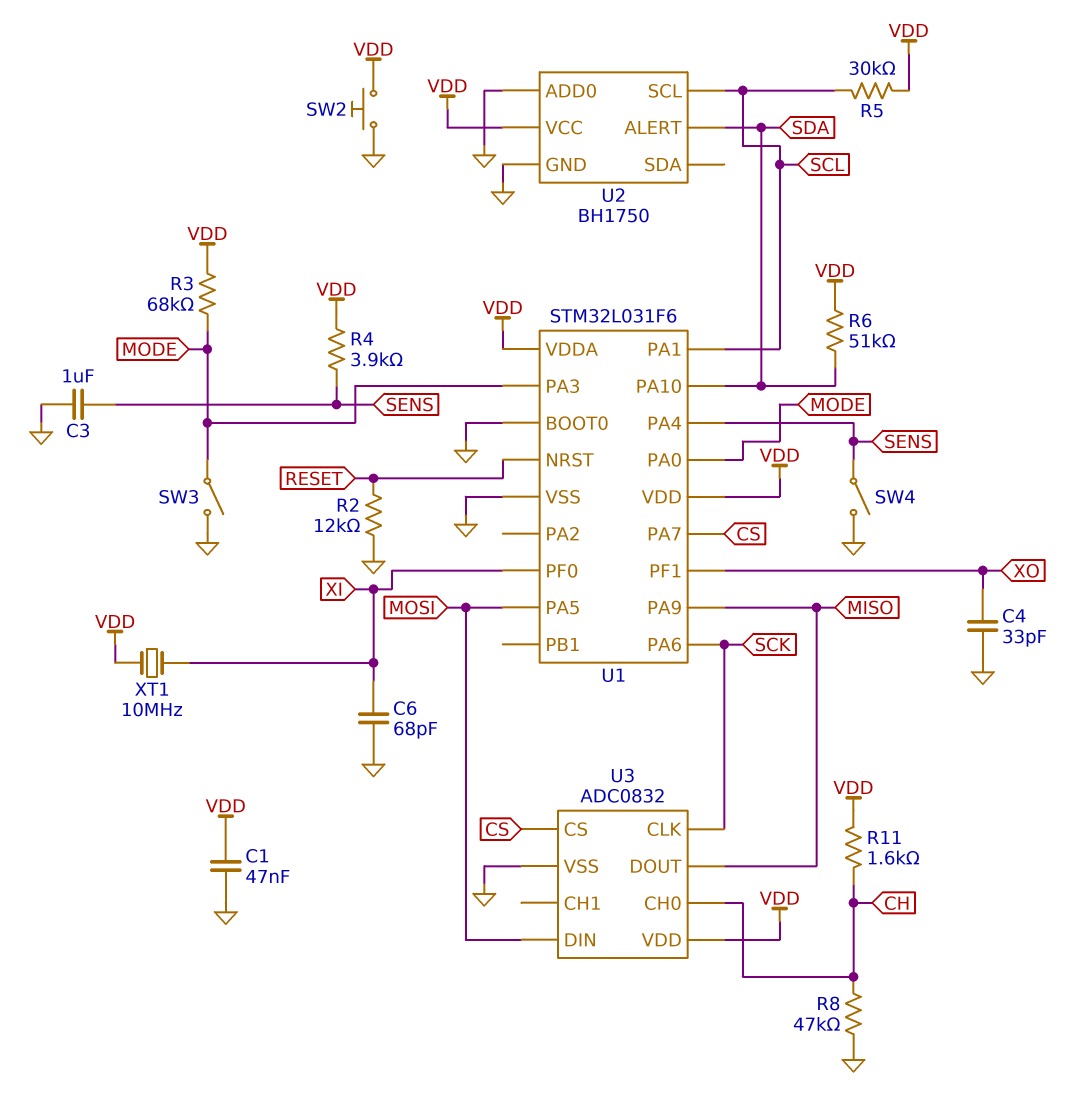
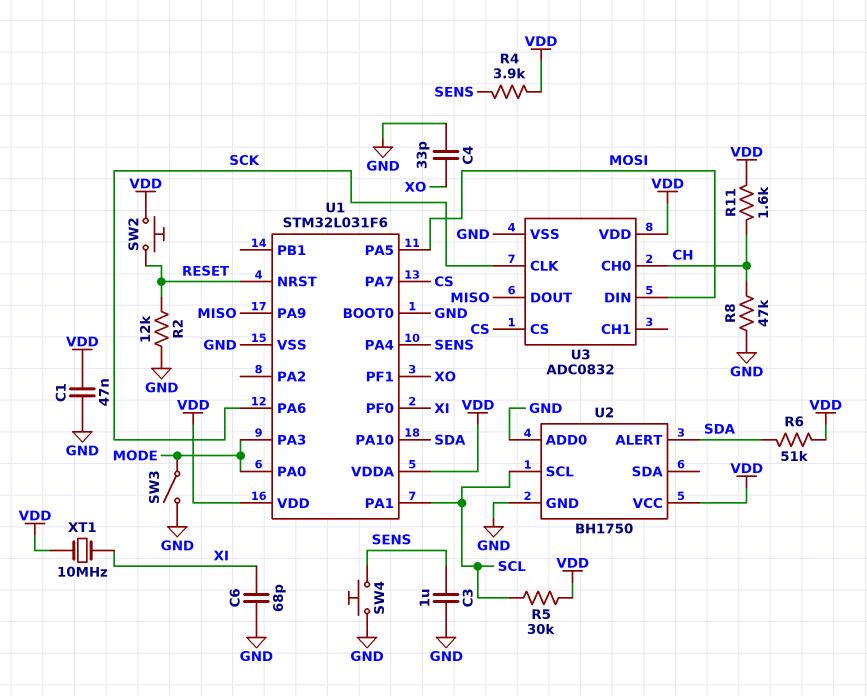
R3: 68k (MODE, VDD) -> none
SW2: button (GND, VDD) -> button (RESET, VDD)
SW4: switch (GND, SENS) -> button (GND, SENS)

